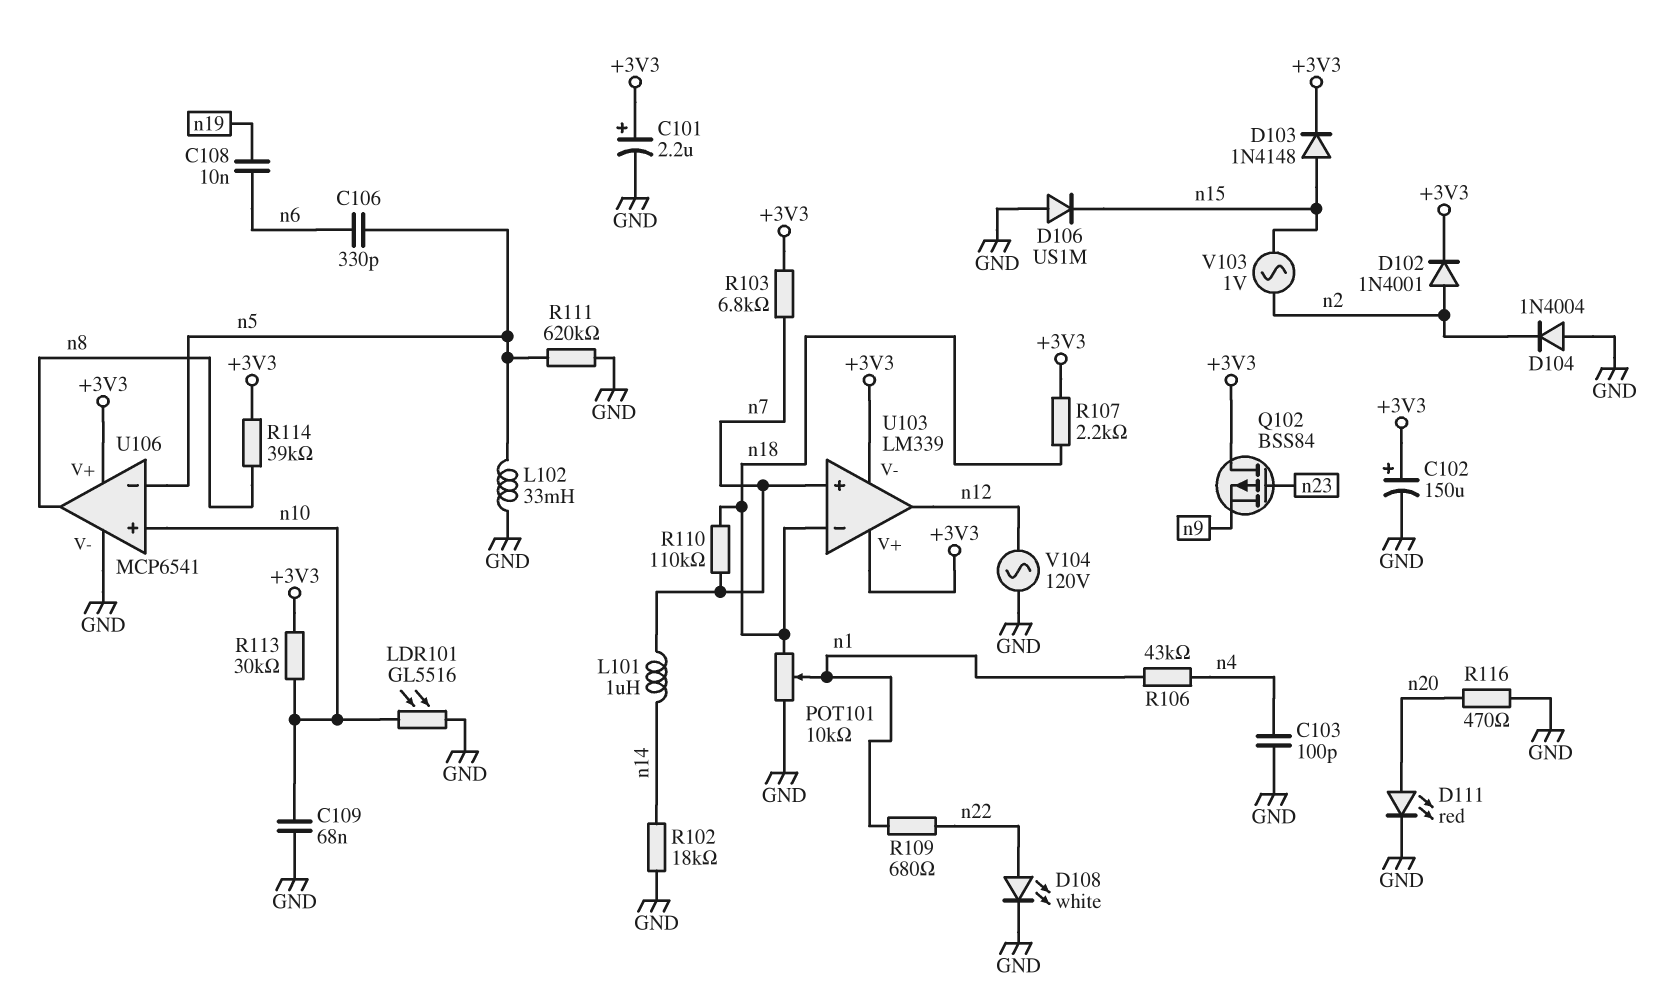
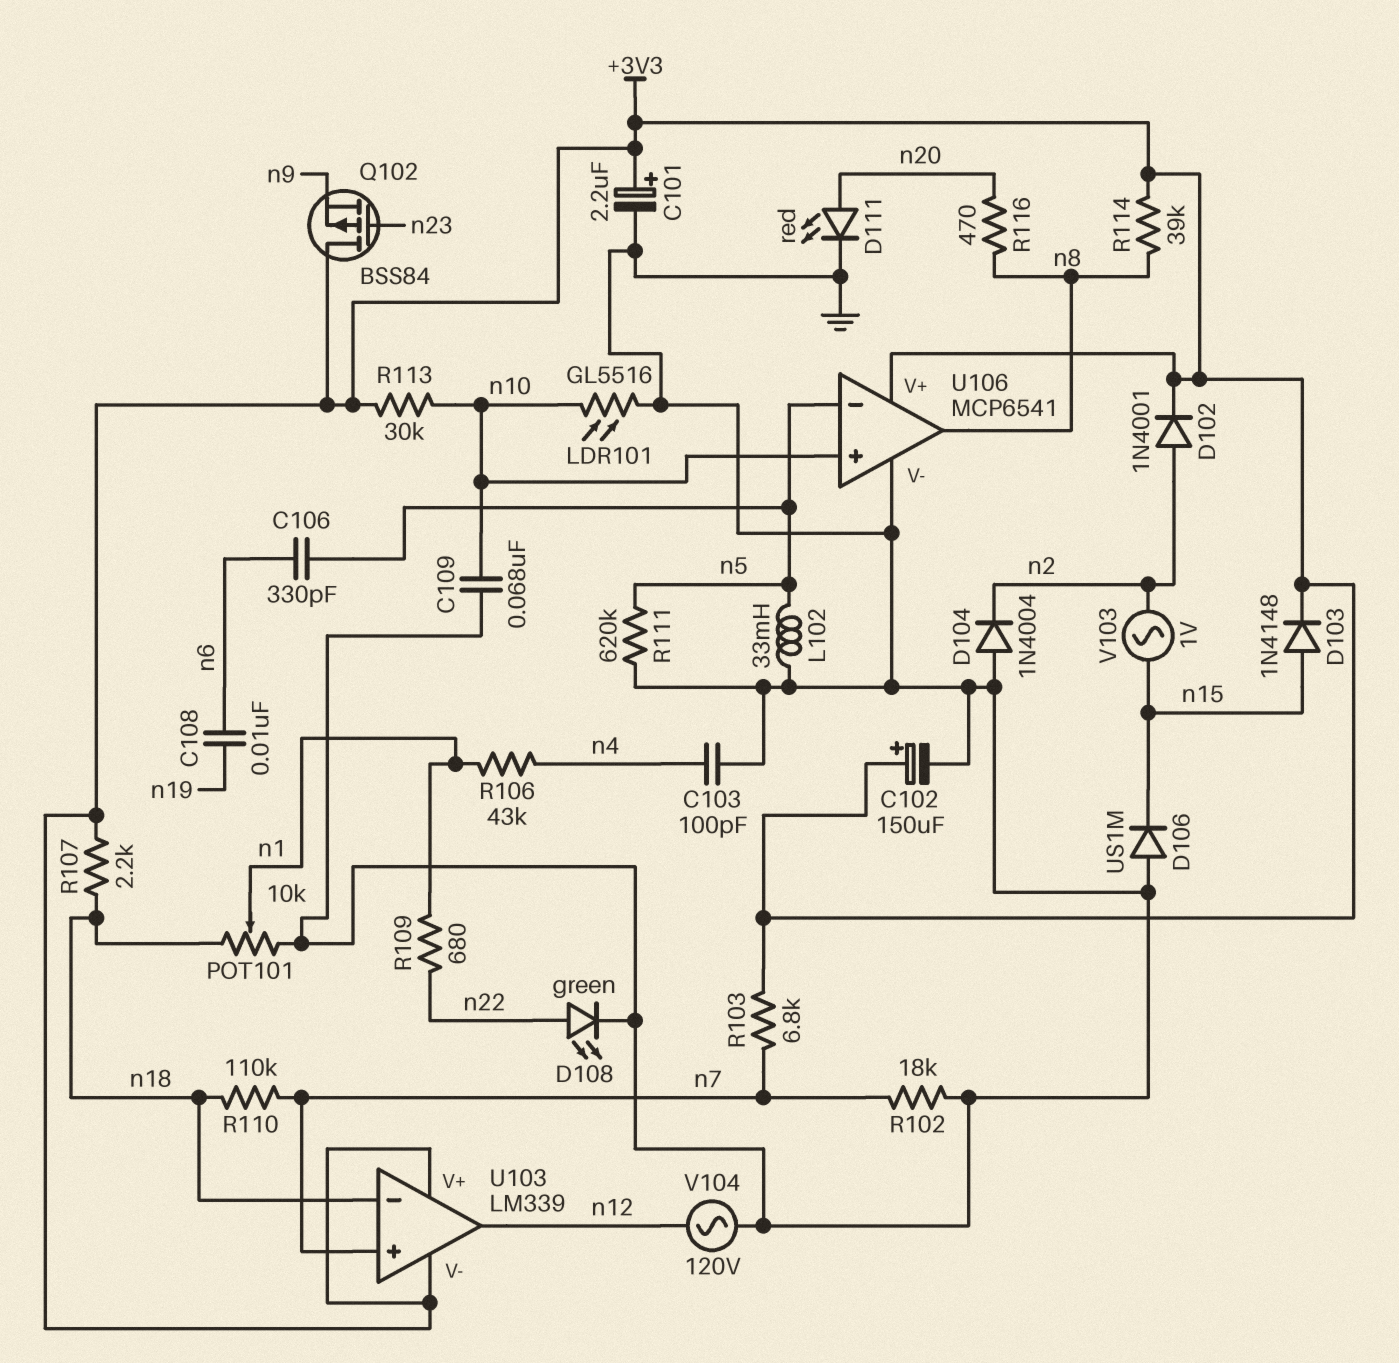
D108: LED white (A n22, K GND) -> LED green (A n22, K GND)
L101: 1uH (n7, n14) -> none
R102: 18k (GND, n14) -> 18k (GND, n7)
R116: 470 (GND, n20) -> 470 (n8, n20)

